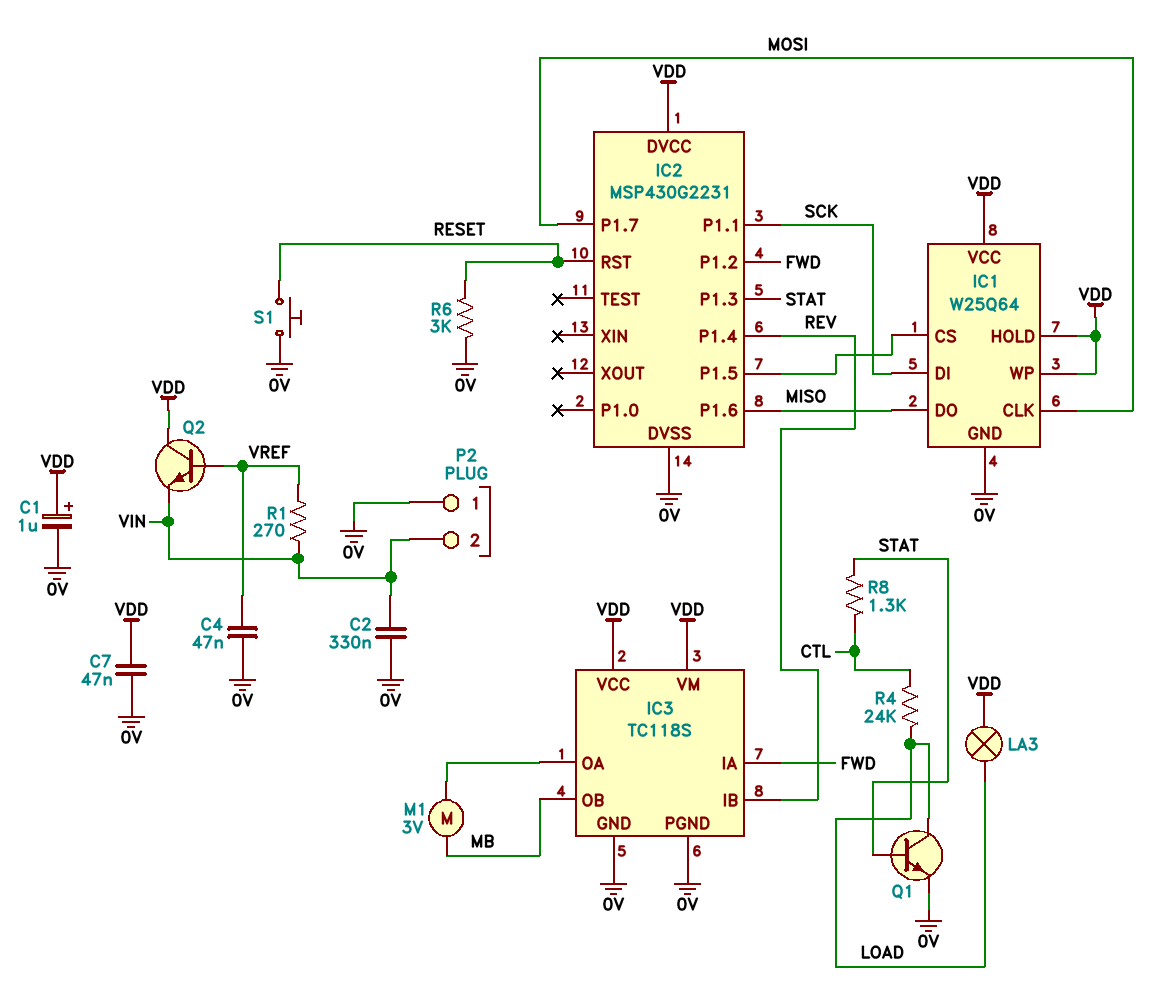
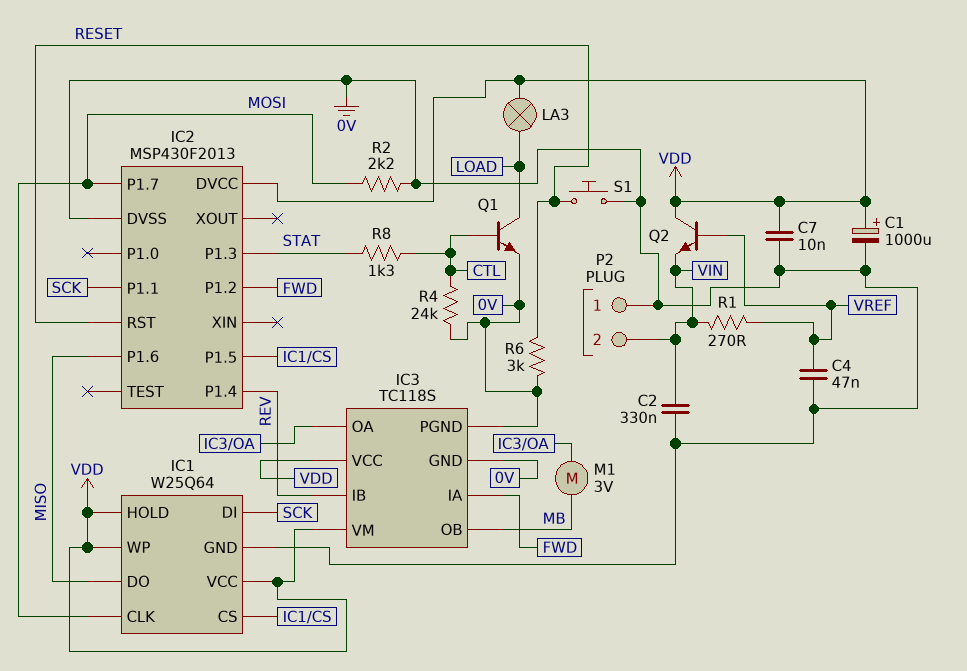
C1: 1uF (plus VDD, minus 0V) -> 1000uF (plus VDD, minus 0V)
C7: 47nF (0V, VDD) -> 10nF (0V, VDD)
IC2: MSP430G2231 -> MSP430F2013
Q1: NPN (B STAT, C LOAD, E 0V) -> NPN (B CTL, C LOAD, E 0V)
R2: none -> 2.2k (0V, MOSI)
R4: 24k (CTL, LOAD) -> 24k (0V, CTL)

